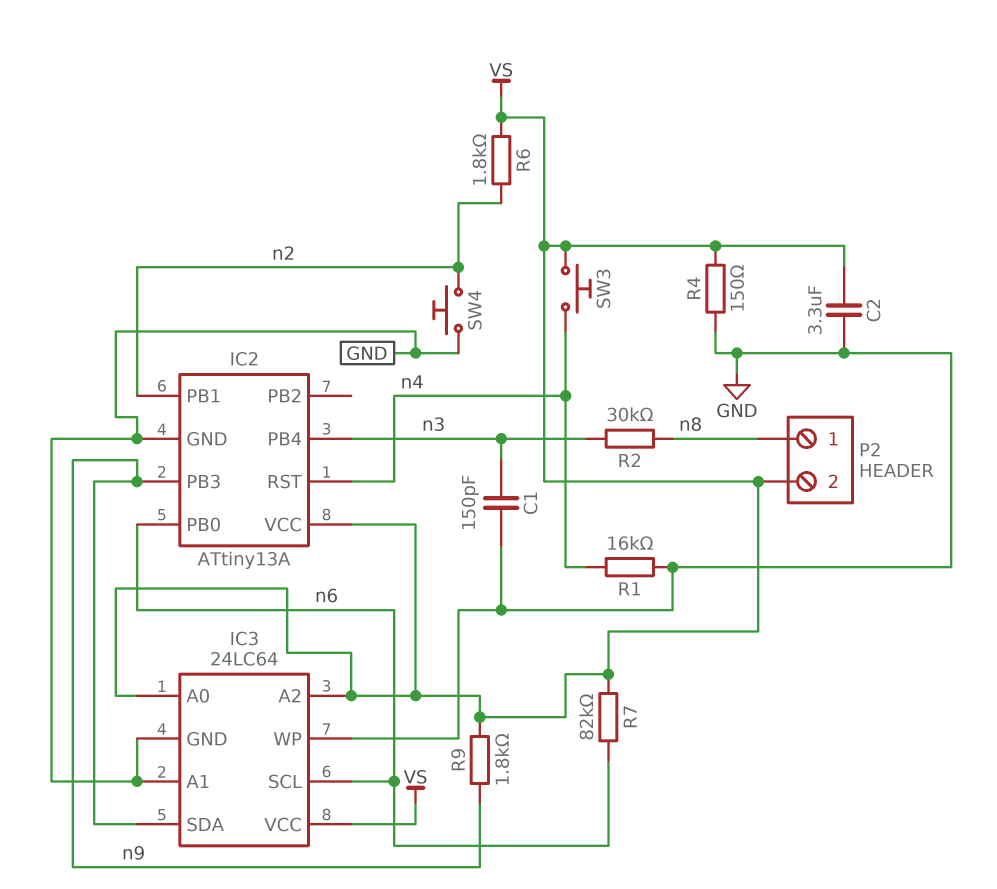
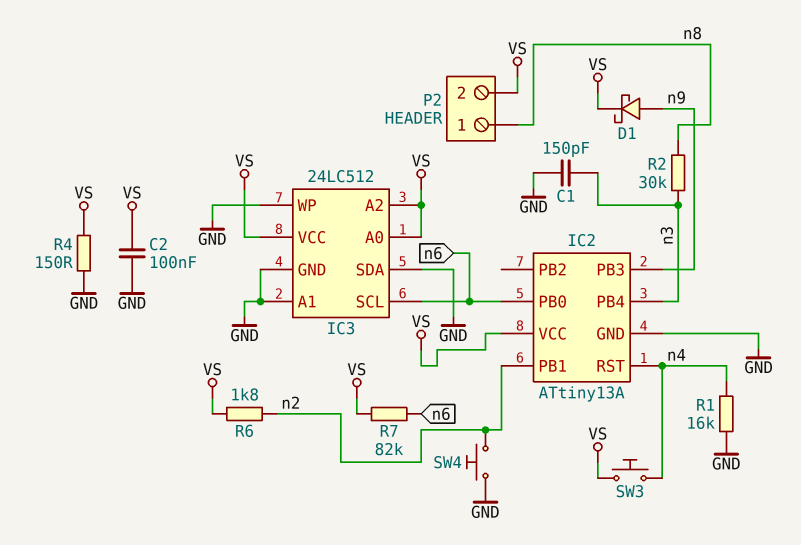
C2: 3.3uF (GND, VS) -> 100nF (GND, VS)
D1: none -> schottky (A n9, K VS)
IC3: 24LC64 -> 24LC512
IC3 pin SDA: n9 -> GND
R9: 1.8k (VS, n9) -> none

